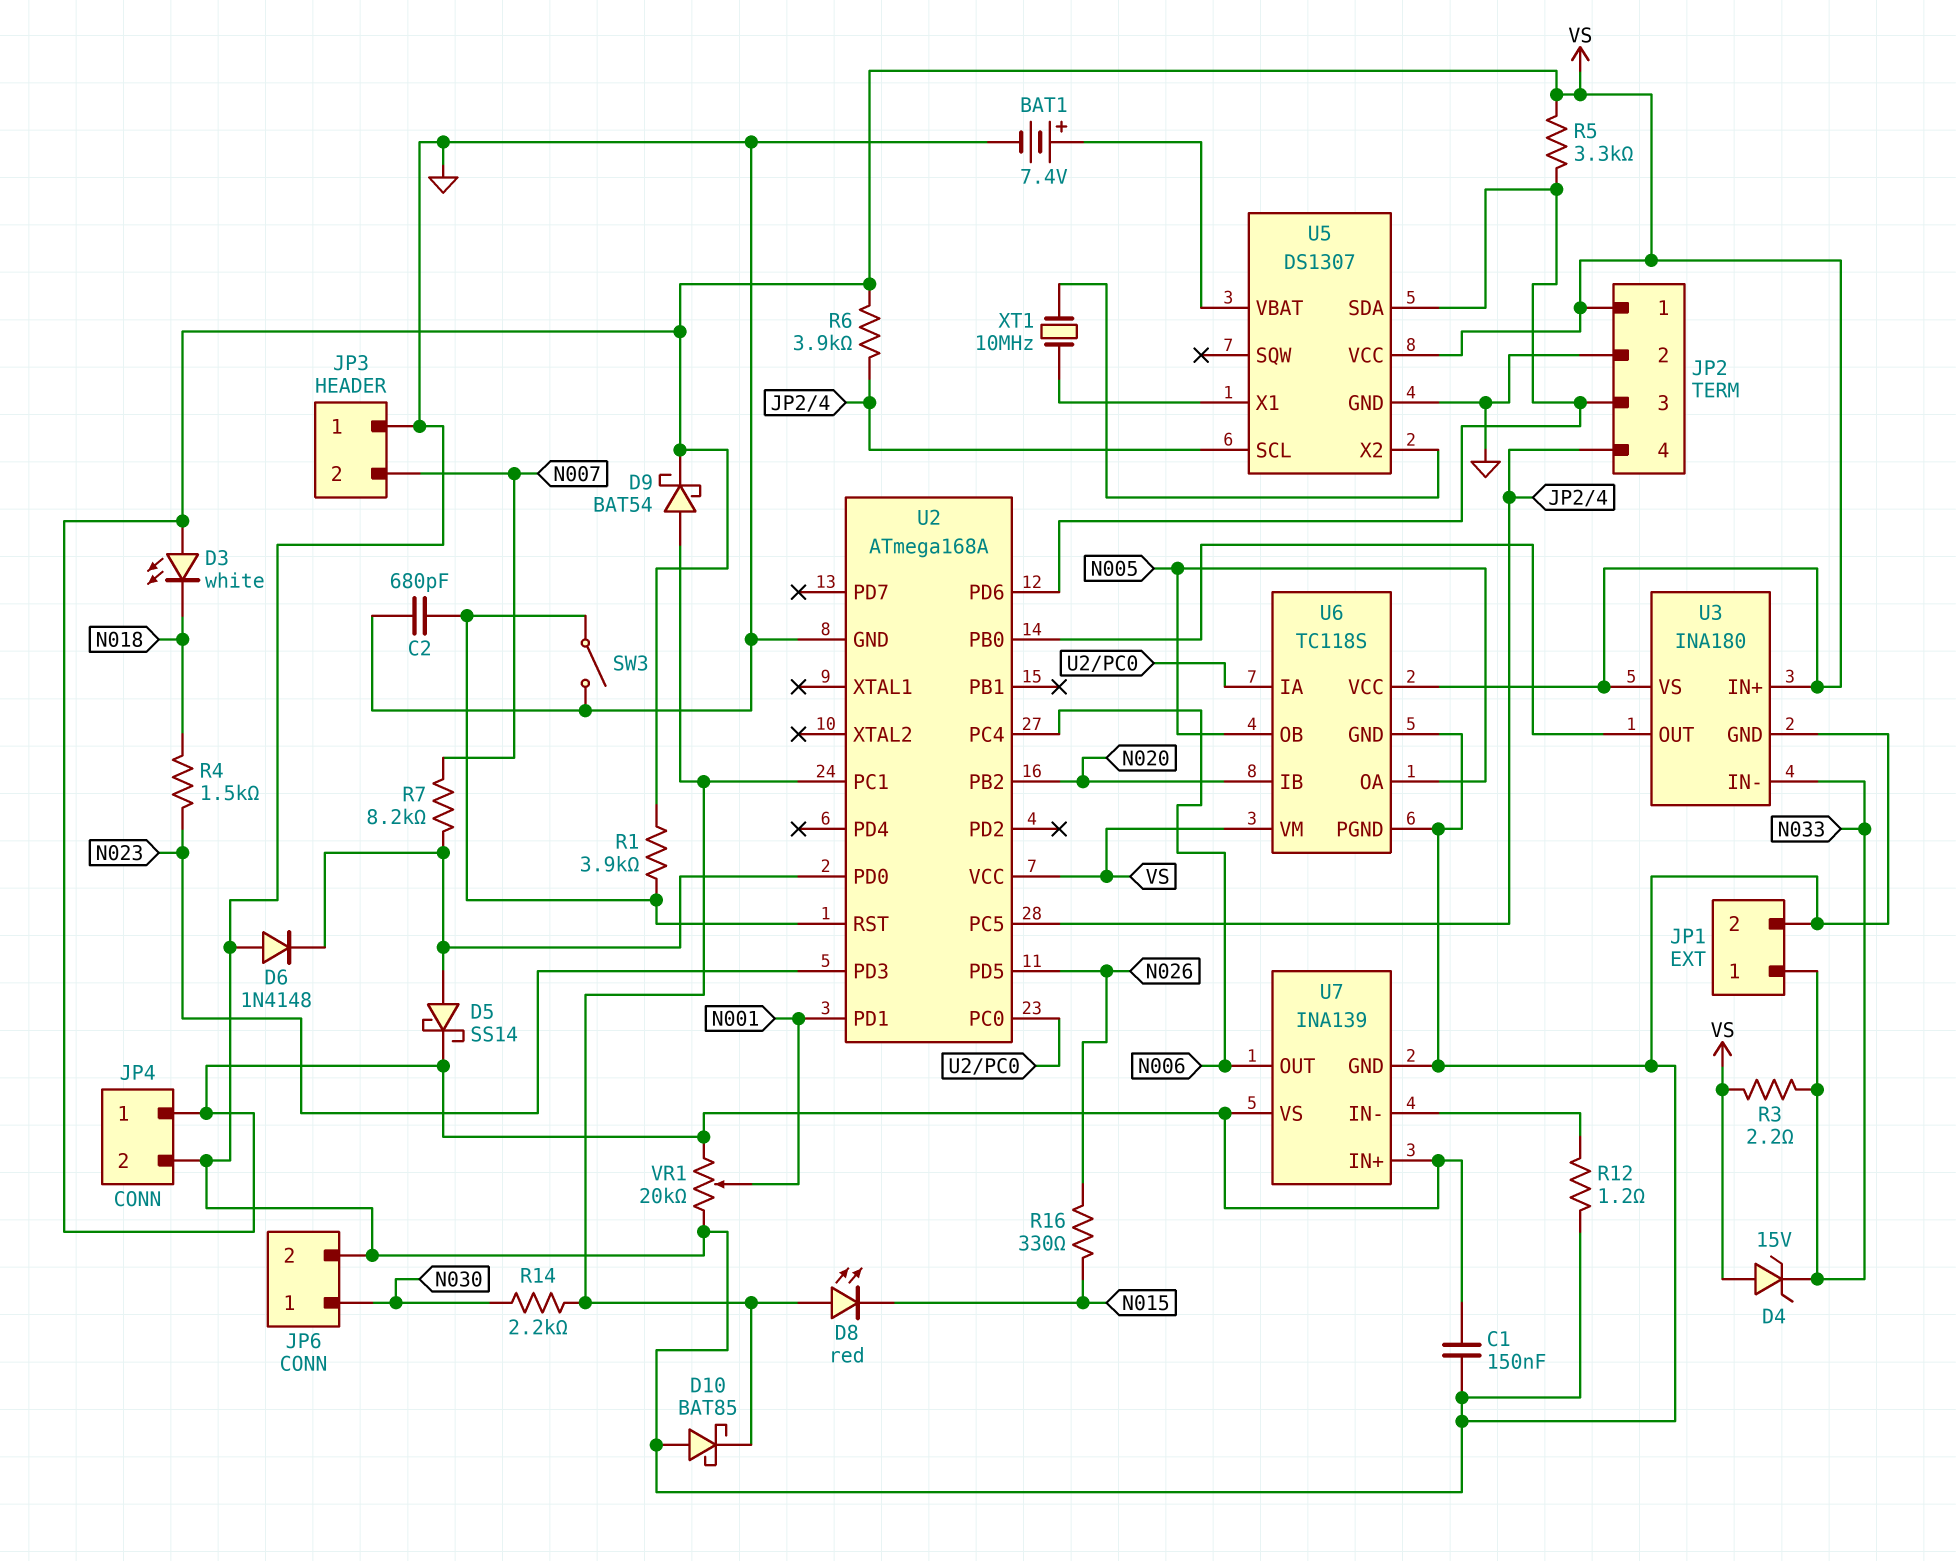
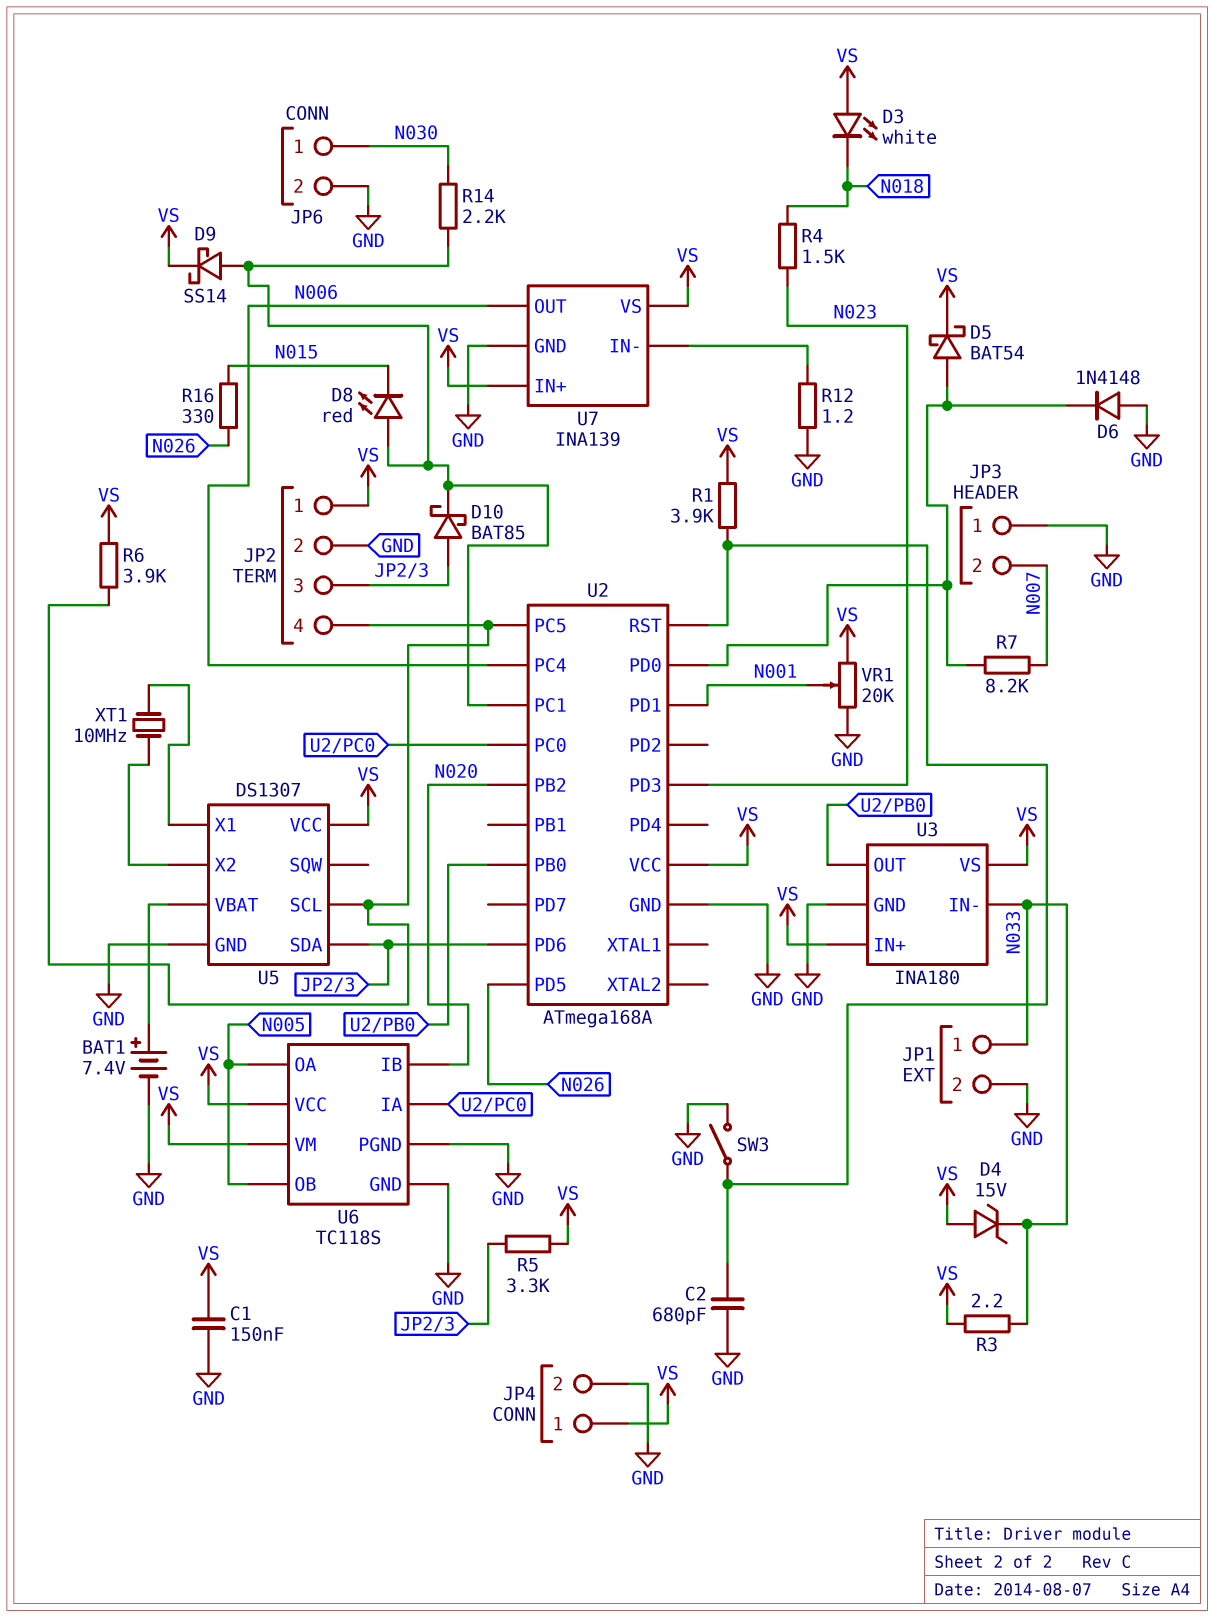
D5: schottky SS14 (A U2/PD0, K VS) -> schottky BAT54 (A U2/PD0, K VS)
D9: schottky BAT54 (A U2/PC1, K VS) -> schottky SS14 (A U2/PC1, K VS)
D10: schottky BAT85 (A GND, K U2/PC1) -> schottky BAT85 (A JP2/3, K U2/PC1)

